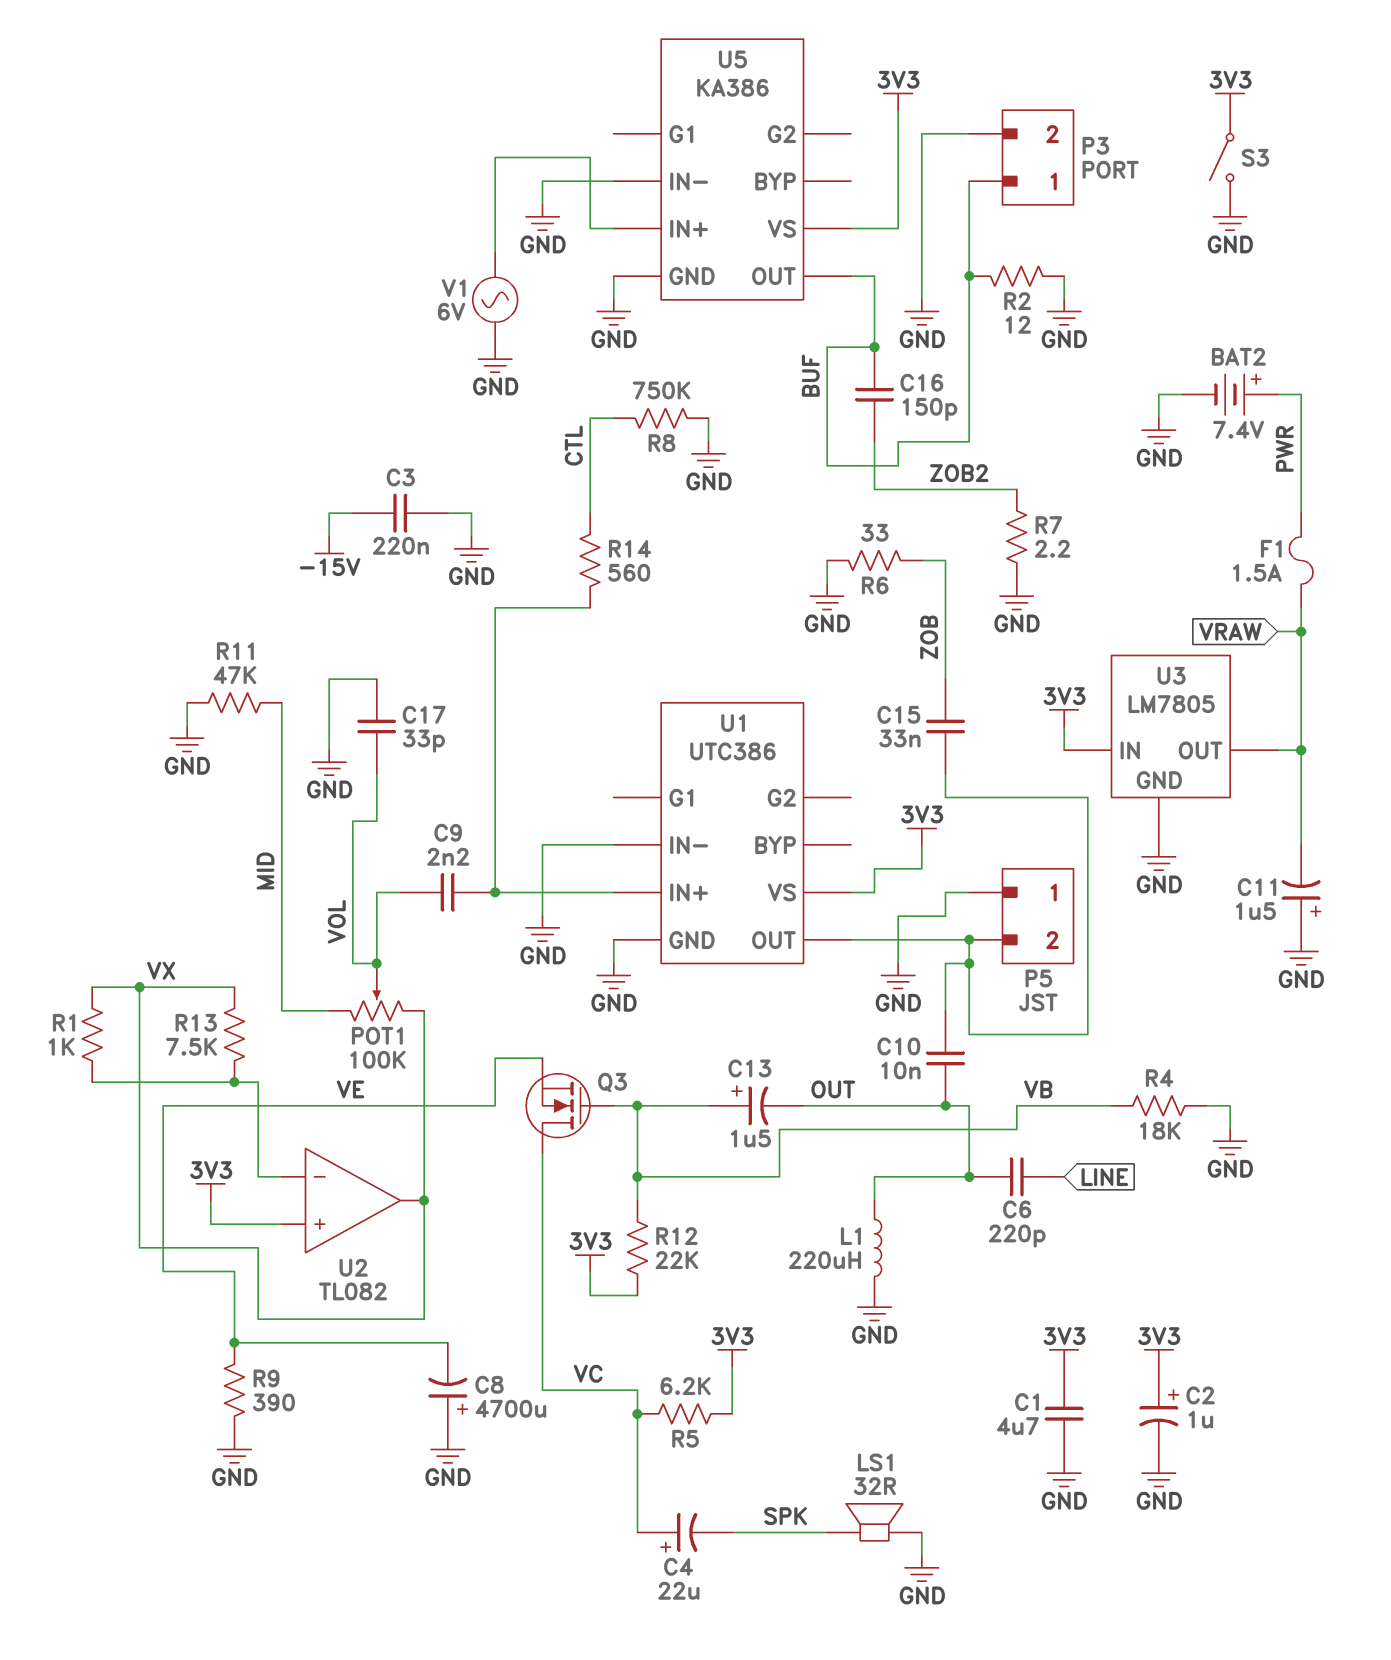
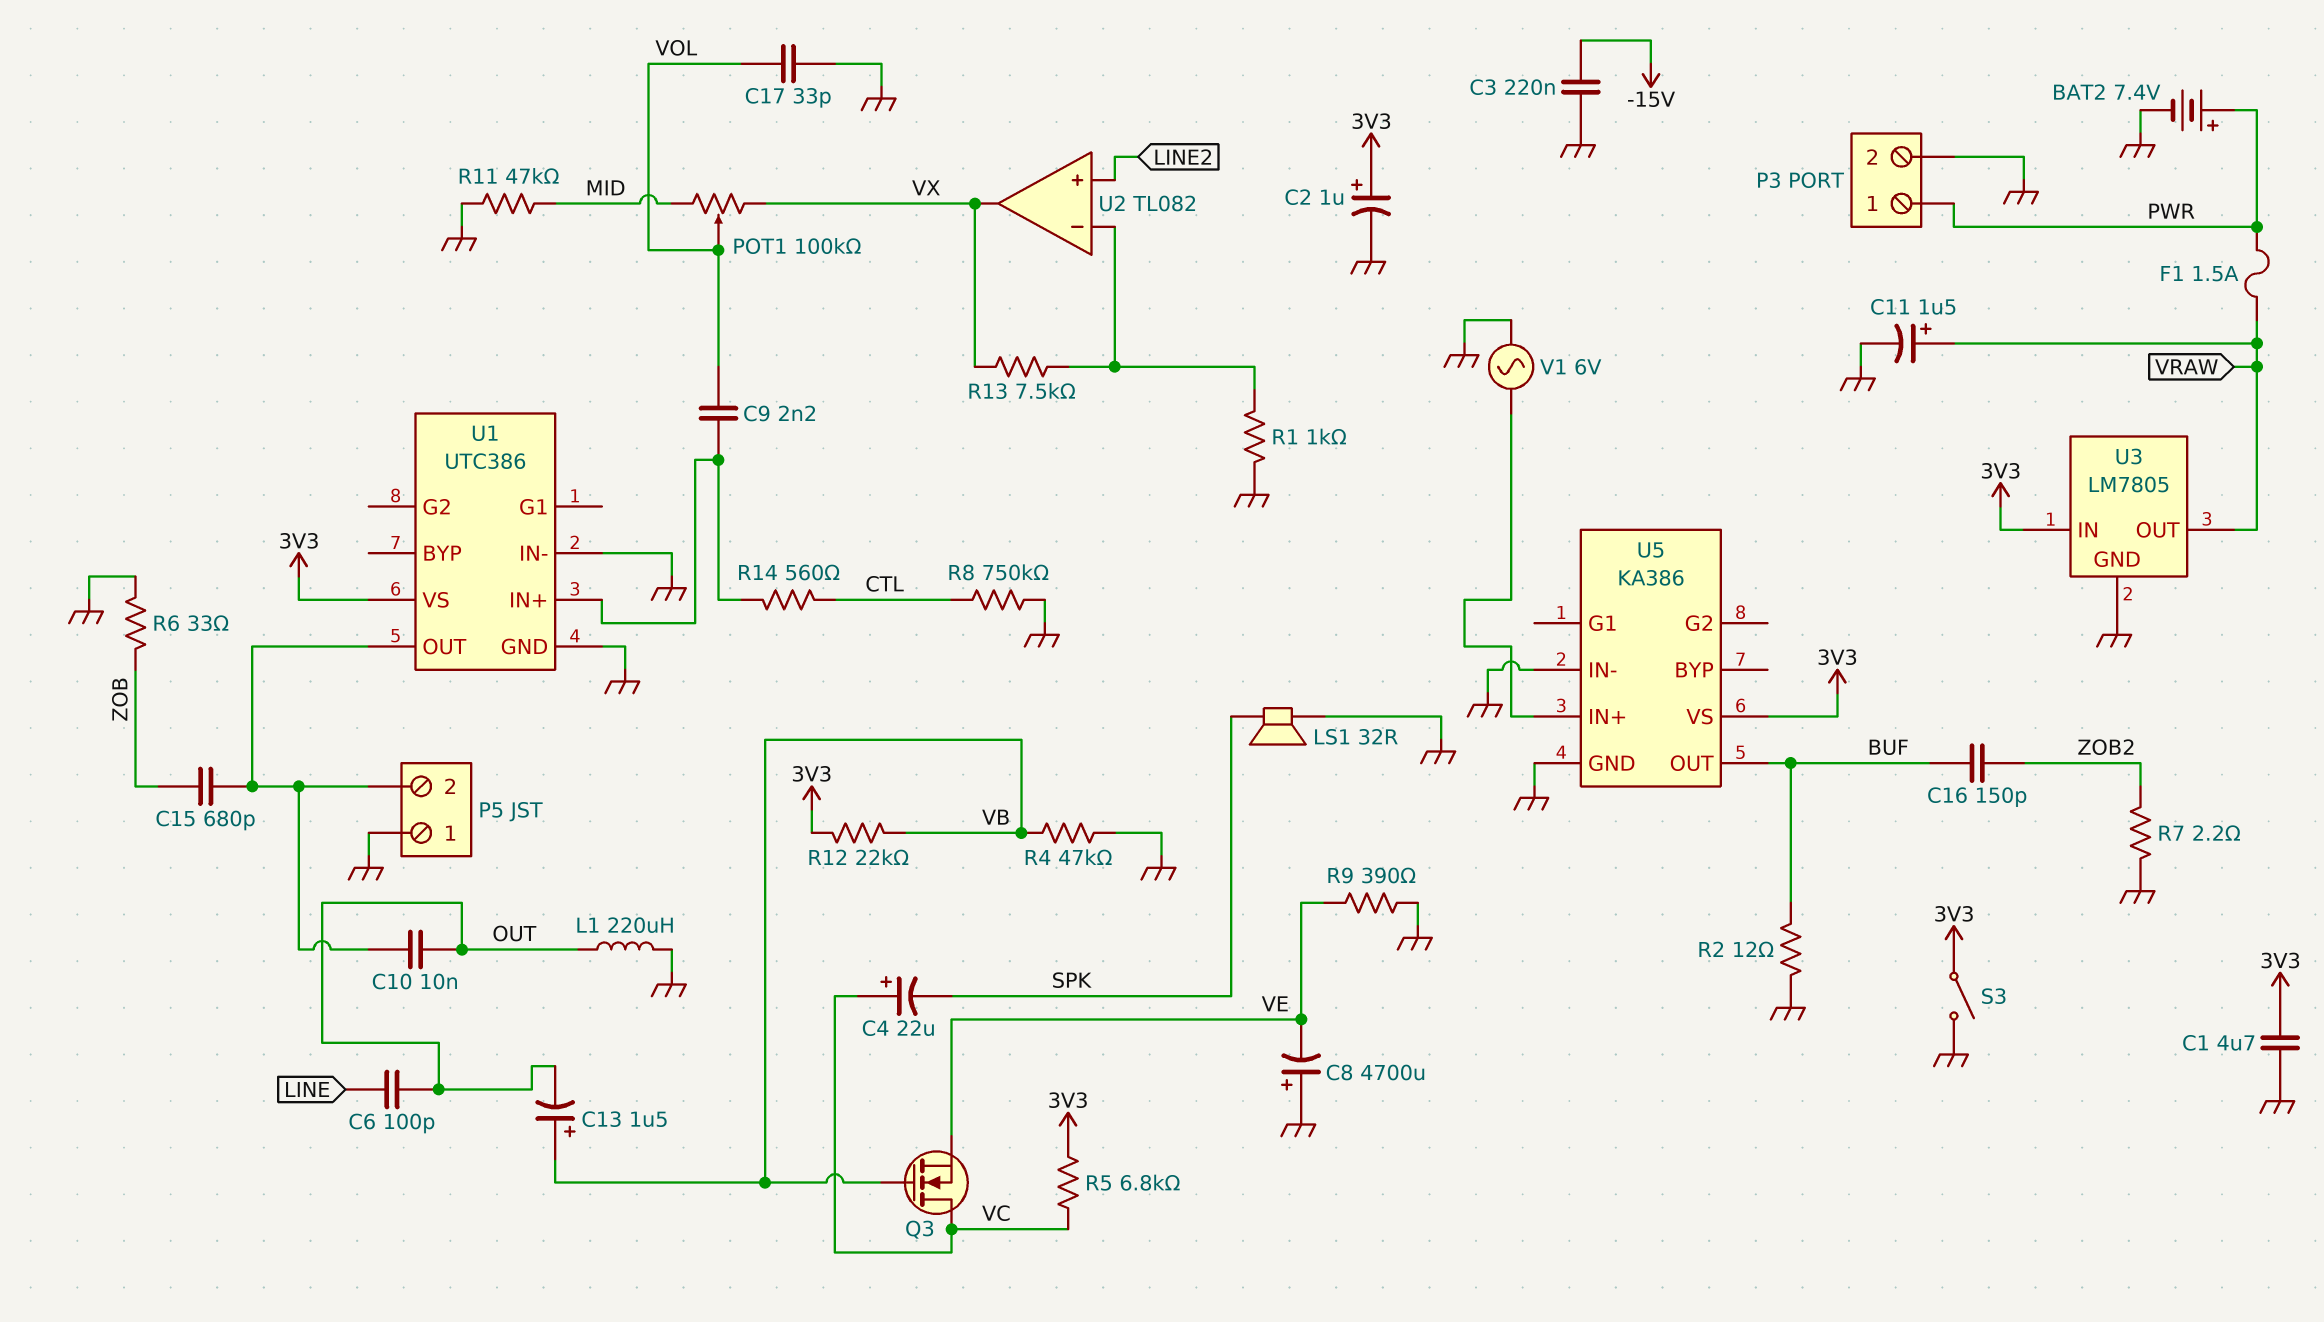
C6: 220pF (LINE, OUT) -> 100pF (LINE, OUT)
C11: 1.5uF (plus GND, minus VRAW) -> 1.5uF (plus VRAW, minus GND)
C15: 33nF (P5/2, ZOB) -> 680pF (P5/2, ZOB)
P3 pin 1: BUF -> PWR
R1: 1k (U2/in-, VX) -> 1k (GND, U2/in-)
R4: 18k (GND, VB) -> 47k (GND, VB)
R5: 6.2k (3V3, VC) -> 6.8k (3V3, VC)
U2 pin in+: 3V3 -> LINE2

